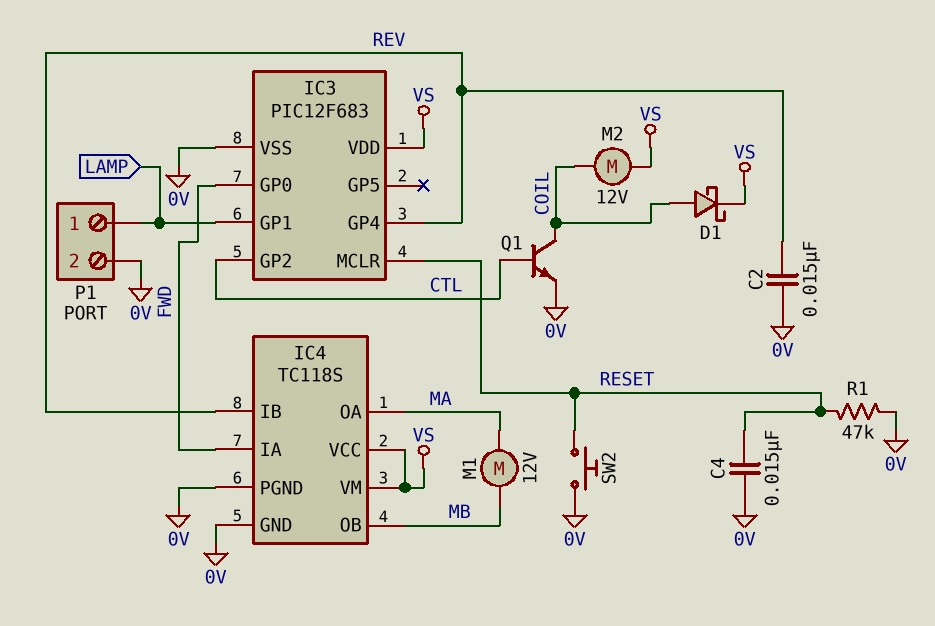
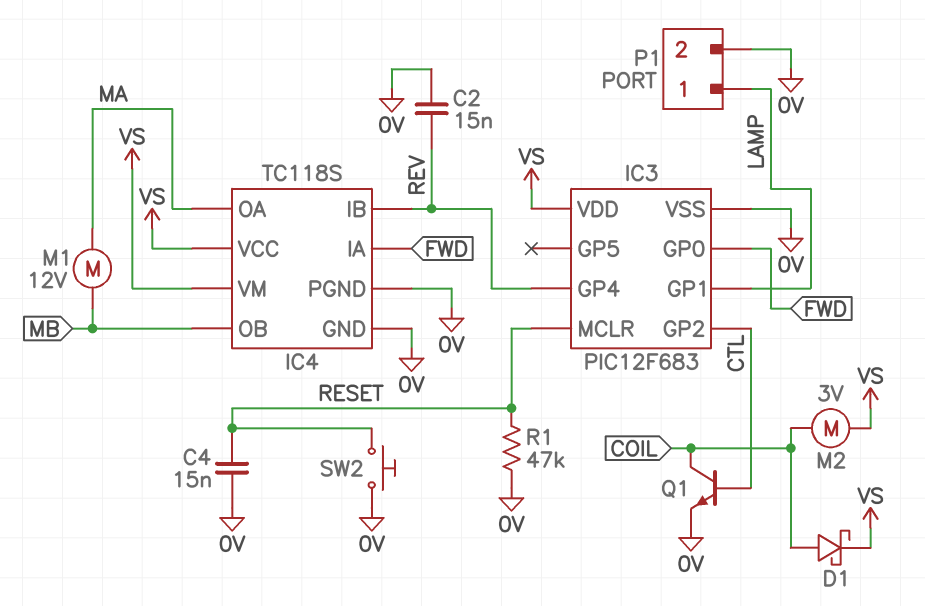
M2: motor 12V (COIL, VS) -> motor 3V (COIL, VS)

